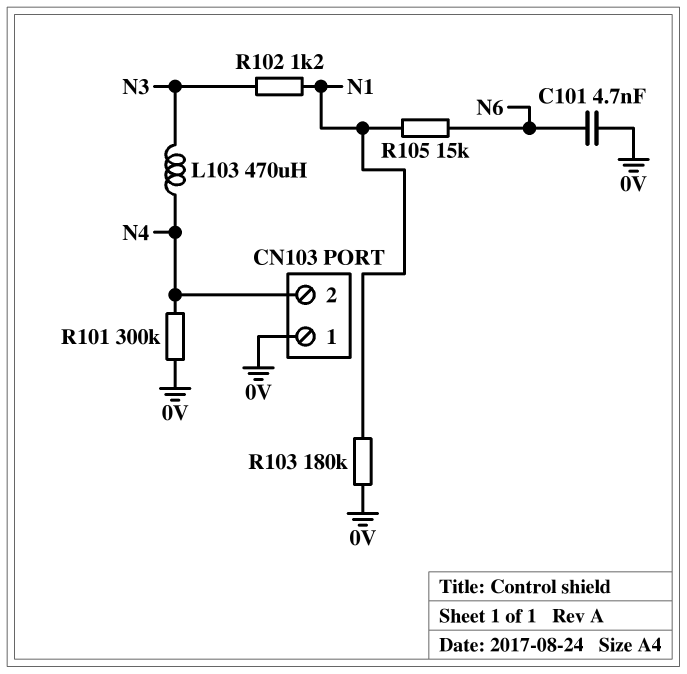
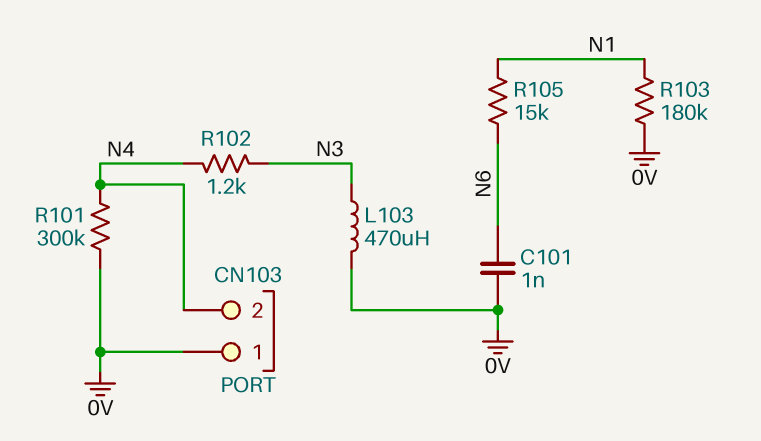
C101: 4.7nF (0V, N6) -> 1nF (0V, N6)
L103: 470uH (N3, N4) -> 470uH (0V, N3)
R102: 1.2k (N1, N3) -> 1.2k (N3, N4)

